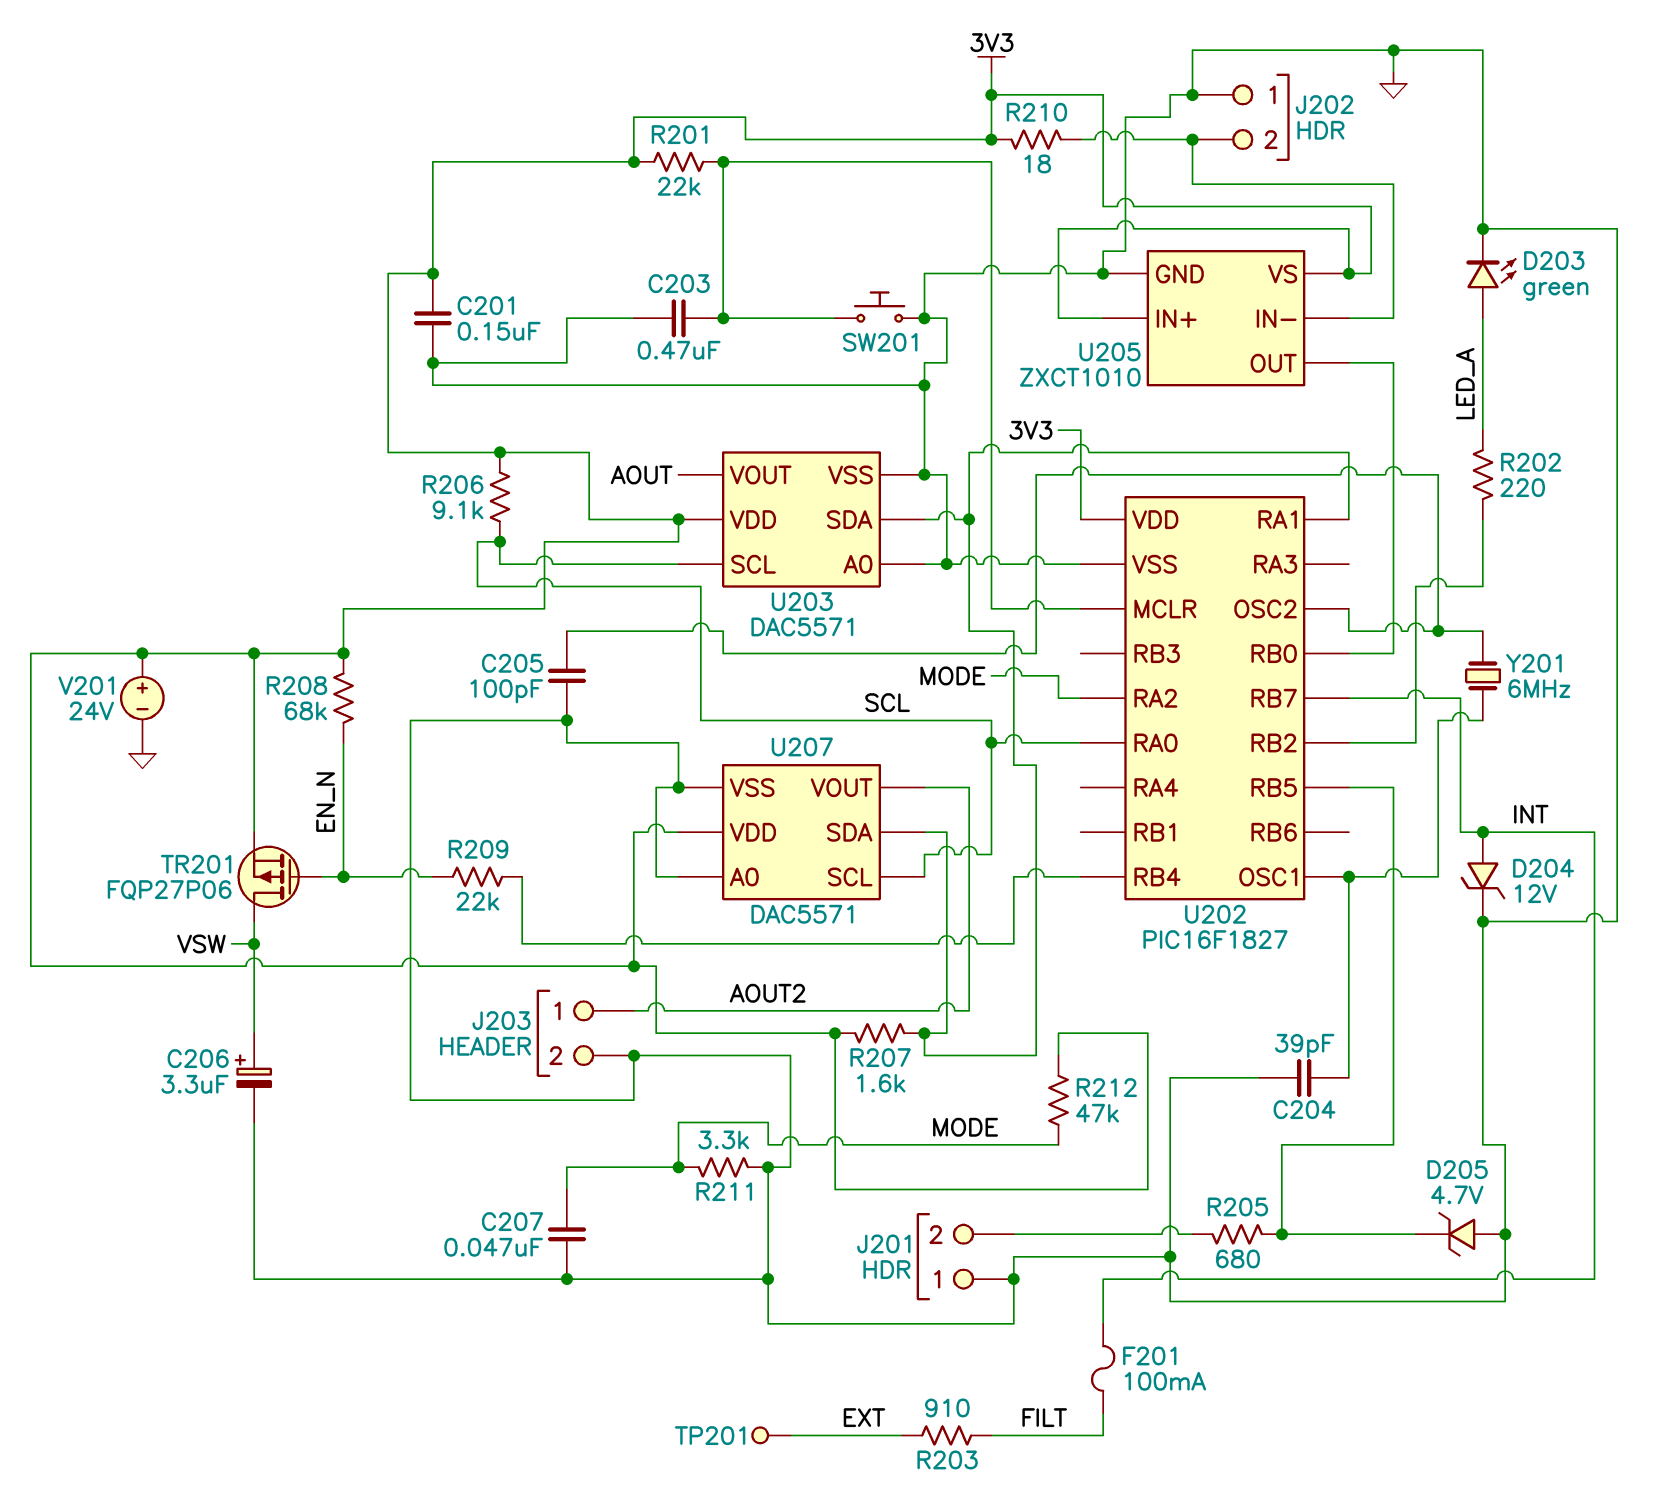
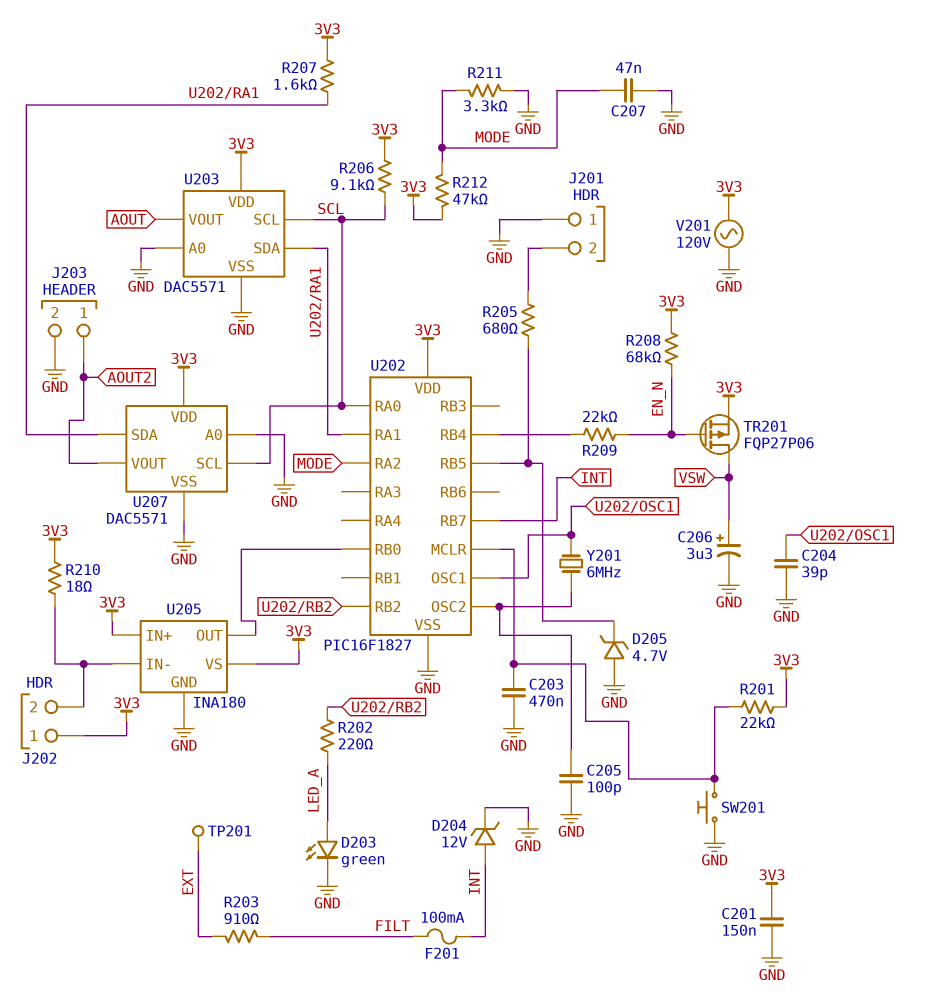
J202 pin 1: GND -> 3V3
U205: ZXCT1010 -> INA180
V201: 24V (plus 3V3, minus GND) -> AC 120V (3V3, GND)

